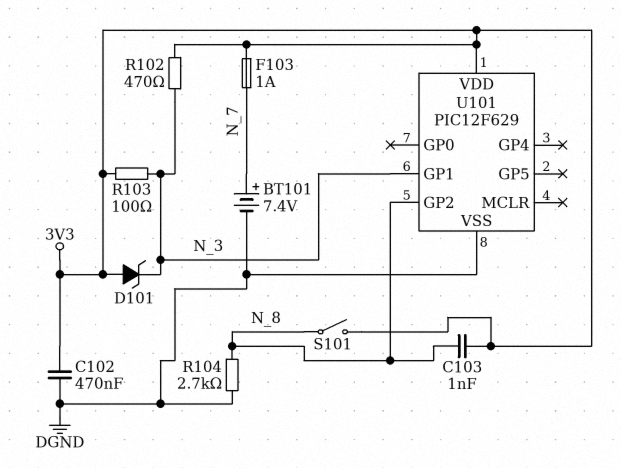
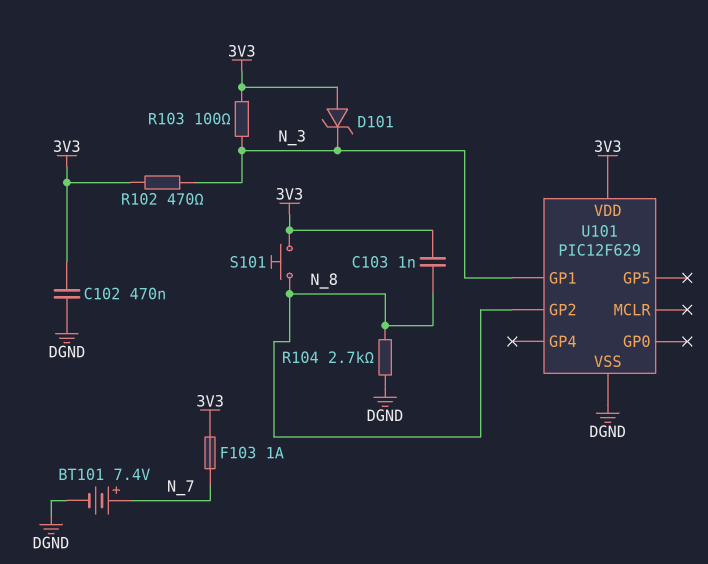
S101: switch (3V3, N_8) -> button (3V3, N_8)

